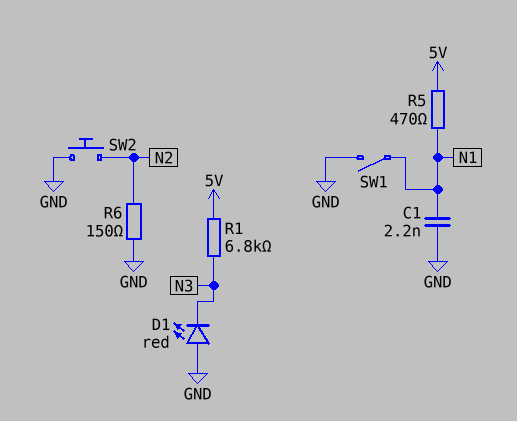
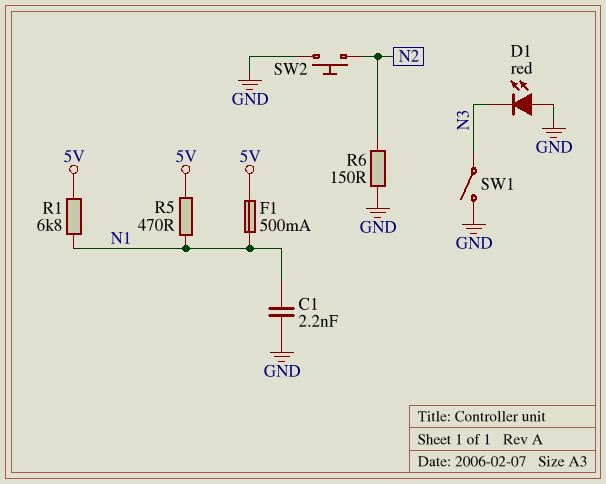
F1: none -> 500mA (5V, N1)
R1: 6.8k (5V, N3) -> 6.8k (5V, N1)
SW1: switch (GND, N1) -> switch (GND, N3)

